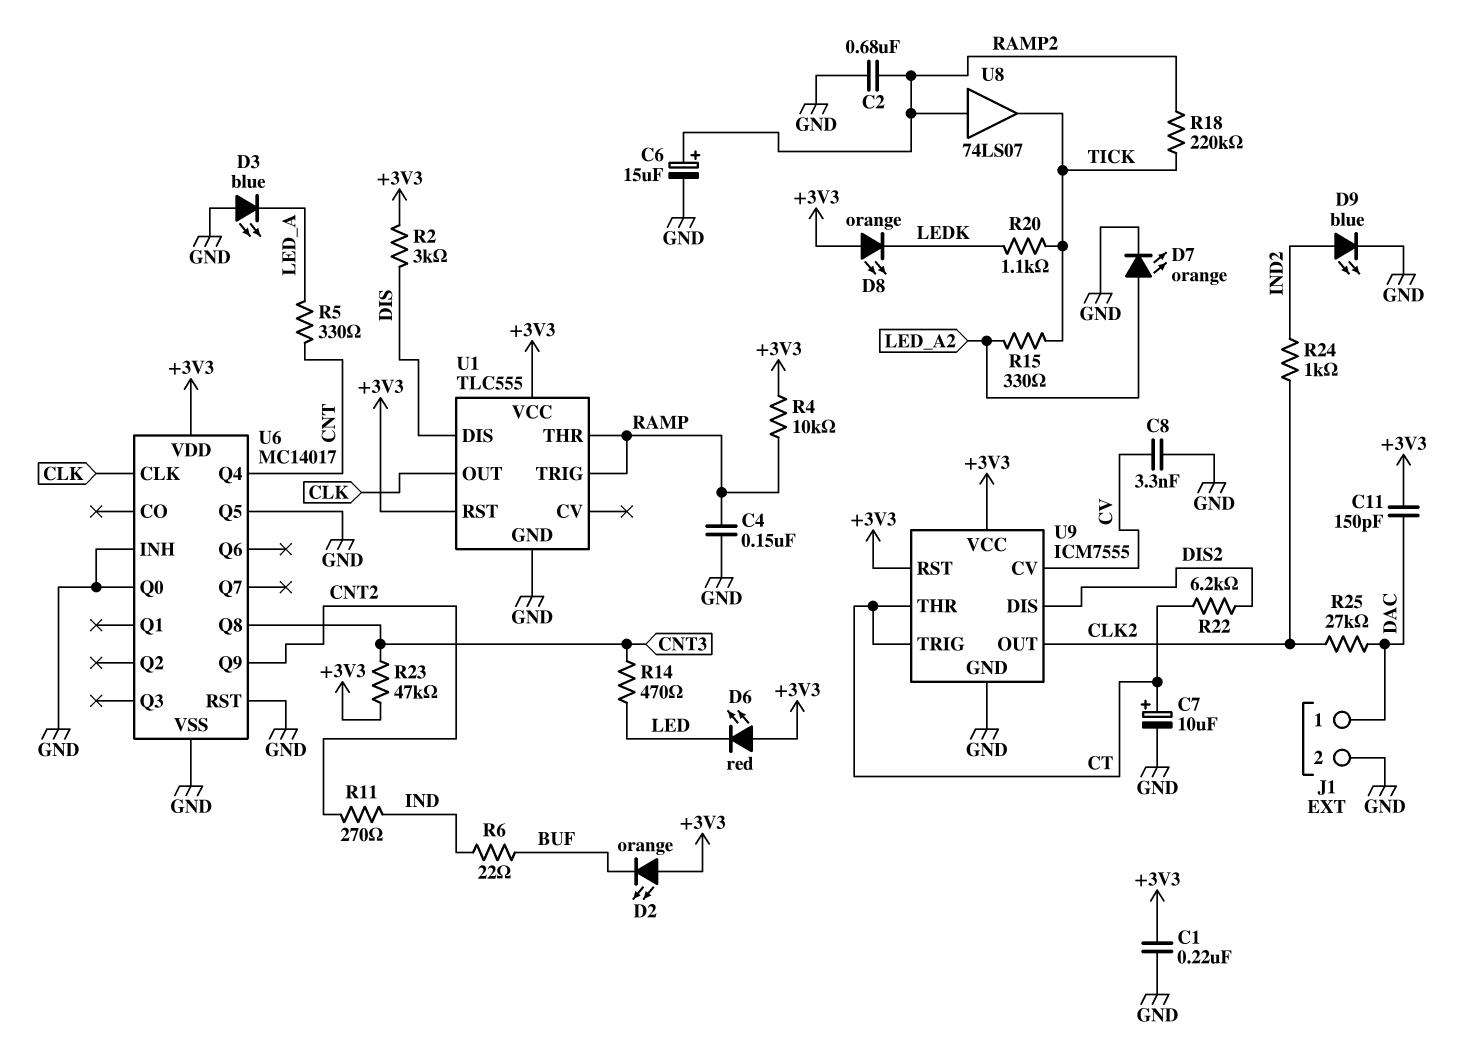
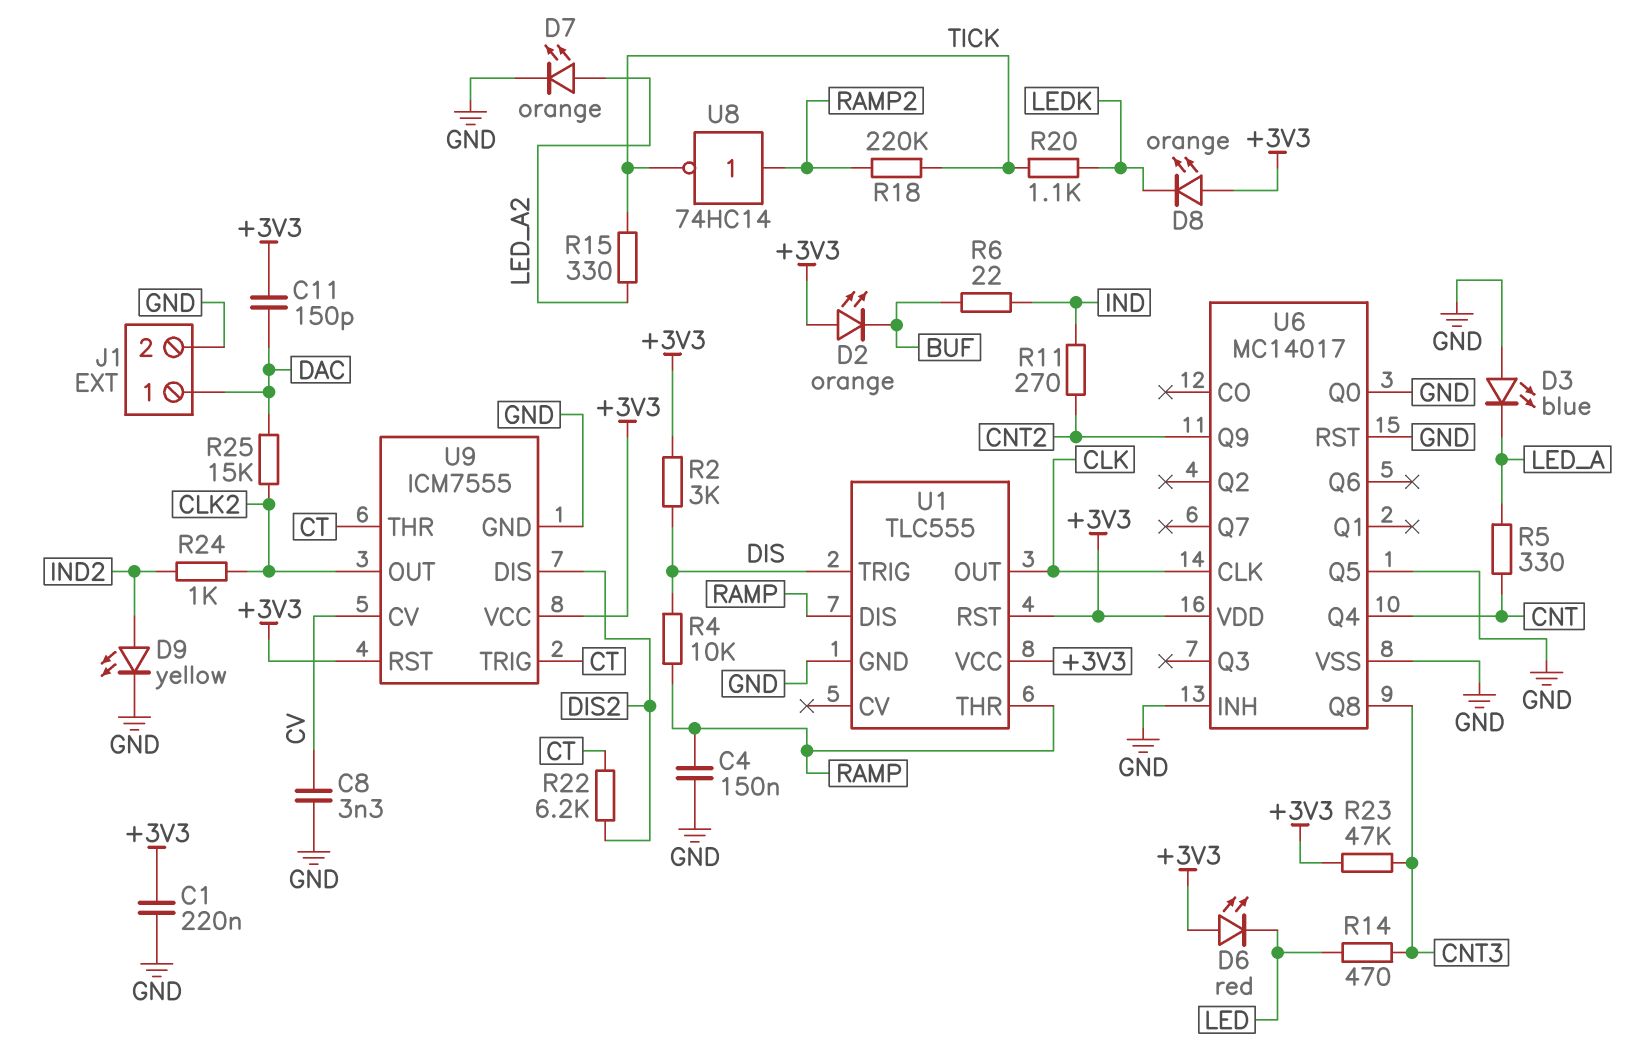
C2: 680nF (GND, RAMP2) -> none
C6: 15uF (plus RAMP2, minus GND) -> none
C7: 10uF (plus CT, minus GND) -> none
D9: LED blue (A IND2, K GND) -> LED yellow (A IND2, K GND)
R4: 10k (+3V3, RAMP) -> 10k (DIS, RAMP)
R25: 27k (CLK2, DAC) -> 15k (CLK2, DAC)
U1 pin DIS: DIS -> RAMP
U1 pin TRIG: RAMP -> DIS
U8: buffer 74LS07 (in RAMP2, out TICK) -> NOT 74HC14 (in RAMP2, out TICK)

